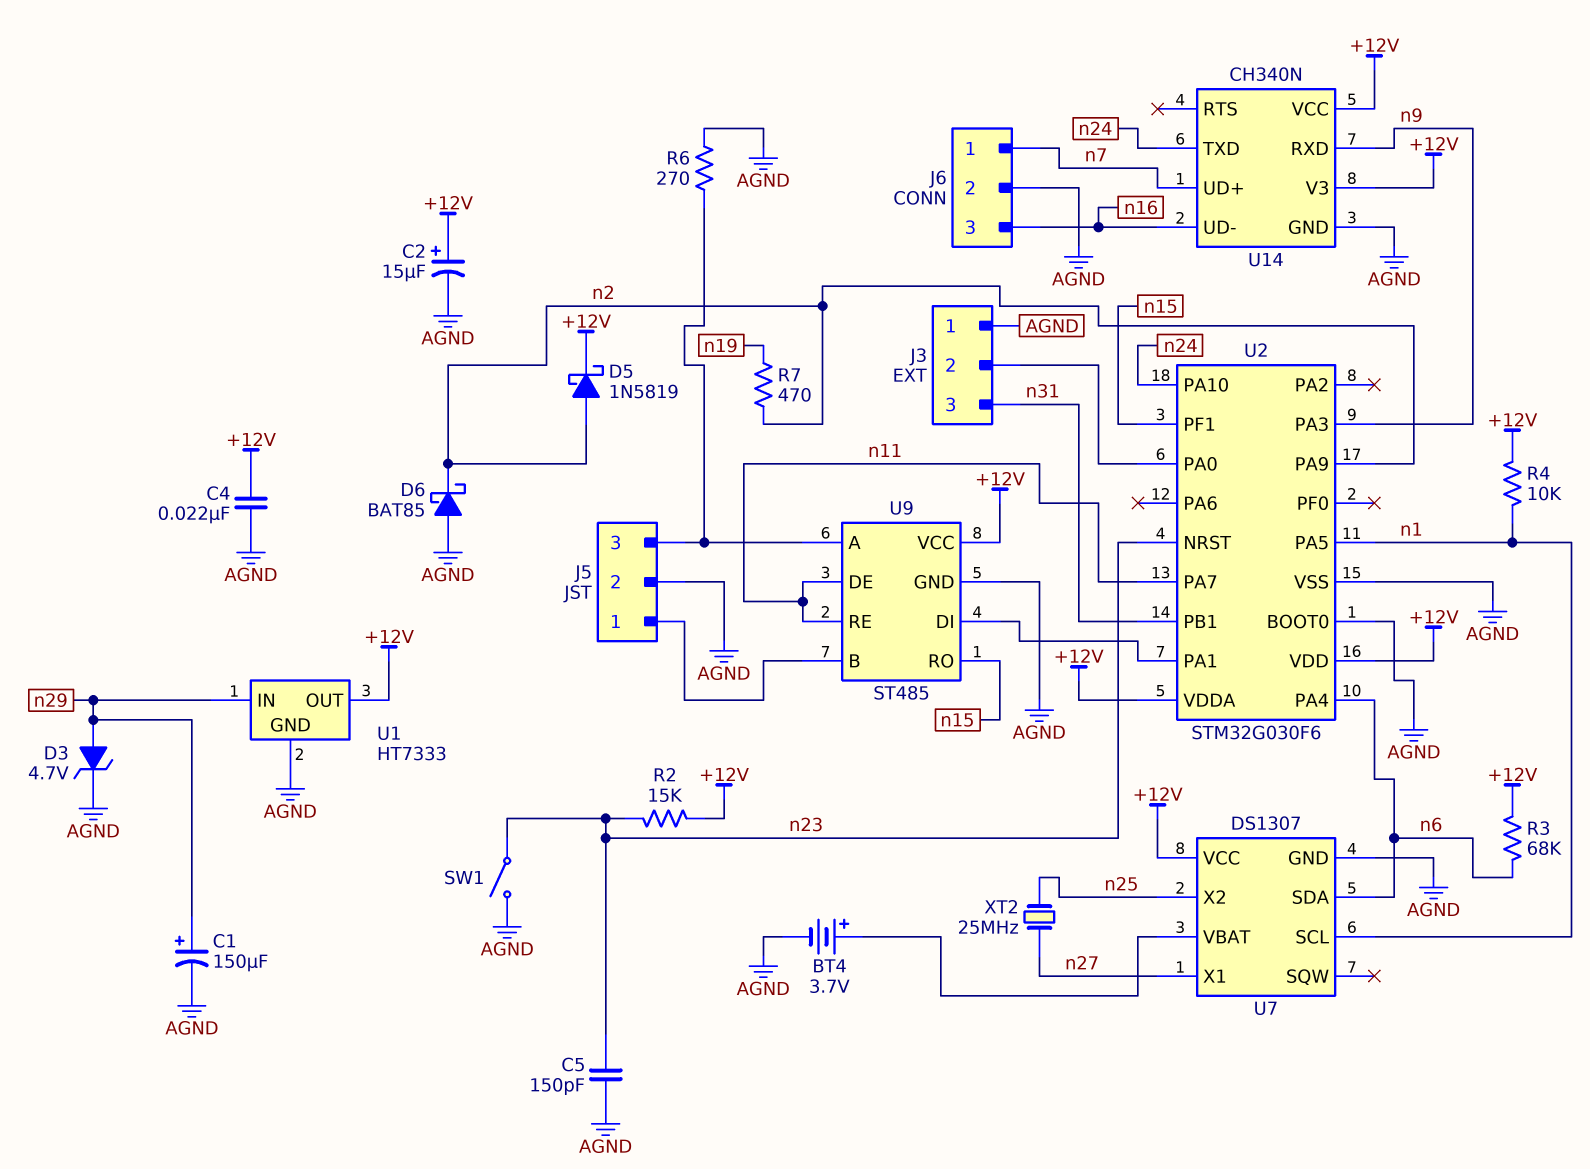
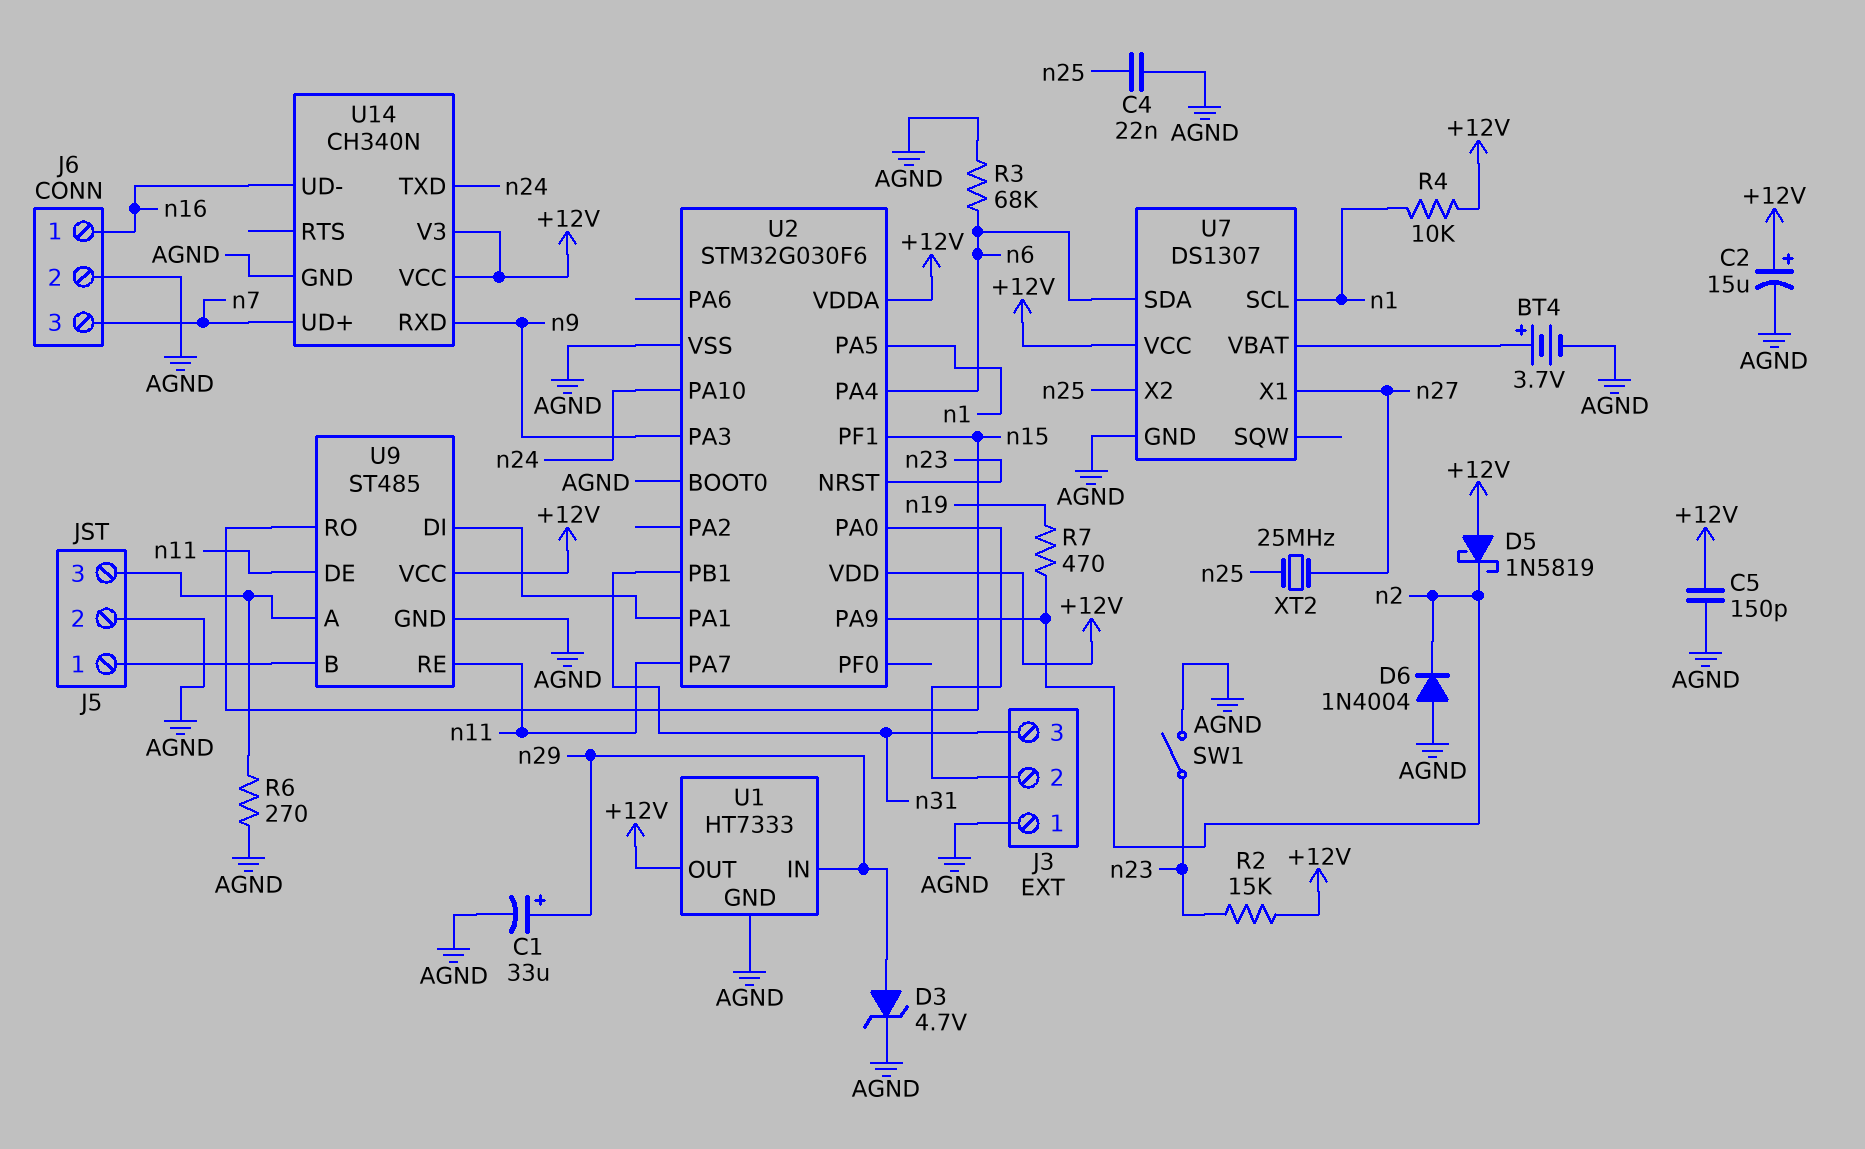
C1: 150uF (plus n29, minus AGND) -> 33uF (plus n29, minus AGND)
C4: 22nF (+12V, AGND) -> 22nF (AGND, n25)
C5: 150pF (AGND, n23) -> 150pF (+12V, AGND)
D5: schottky 1N5819 (A n2, K +12V) -> schottky 1N5819 (A +12V, K n2)
D6: schottky BAT85 (A AGND, K n2) -> diode 1N4004 (A AGND, K n2)
J6 pin 1: n7 -> n16
J6 pin 3: n16 -> n7
R3: 68k (+12V, n6) -> 68k (AGND, n6)

